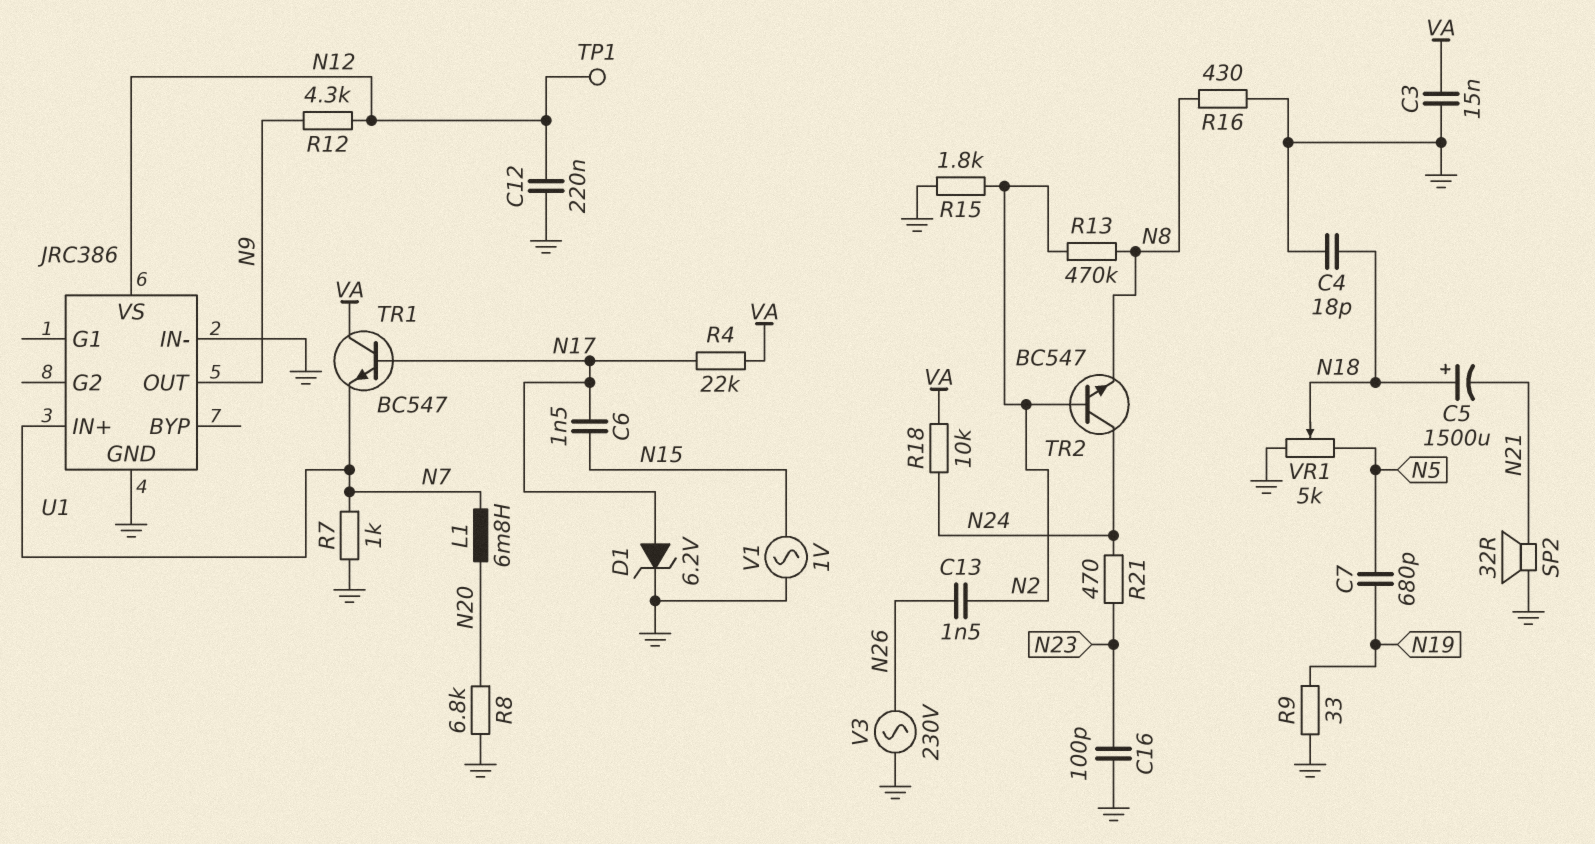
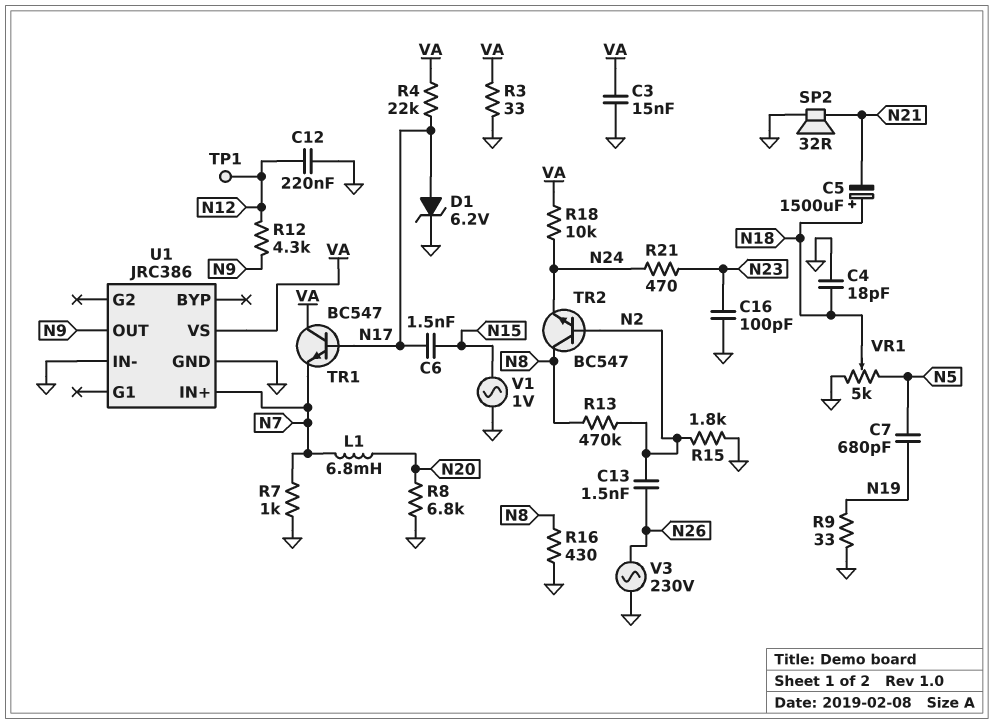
R3: none -> 33 (GND, VA)
TR2: NPN BC547 (B N2, C N24, E N8) -> NPN BC547 (B N2, C N8, E N24)
U1 pin VS: N12 -> VA

